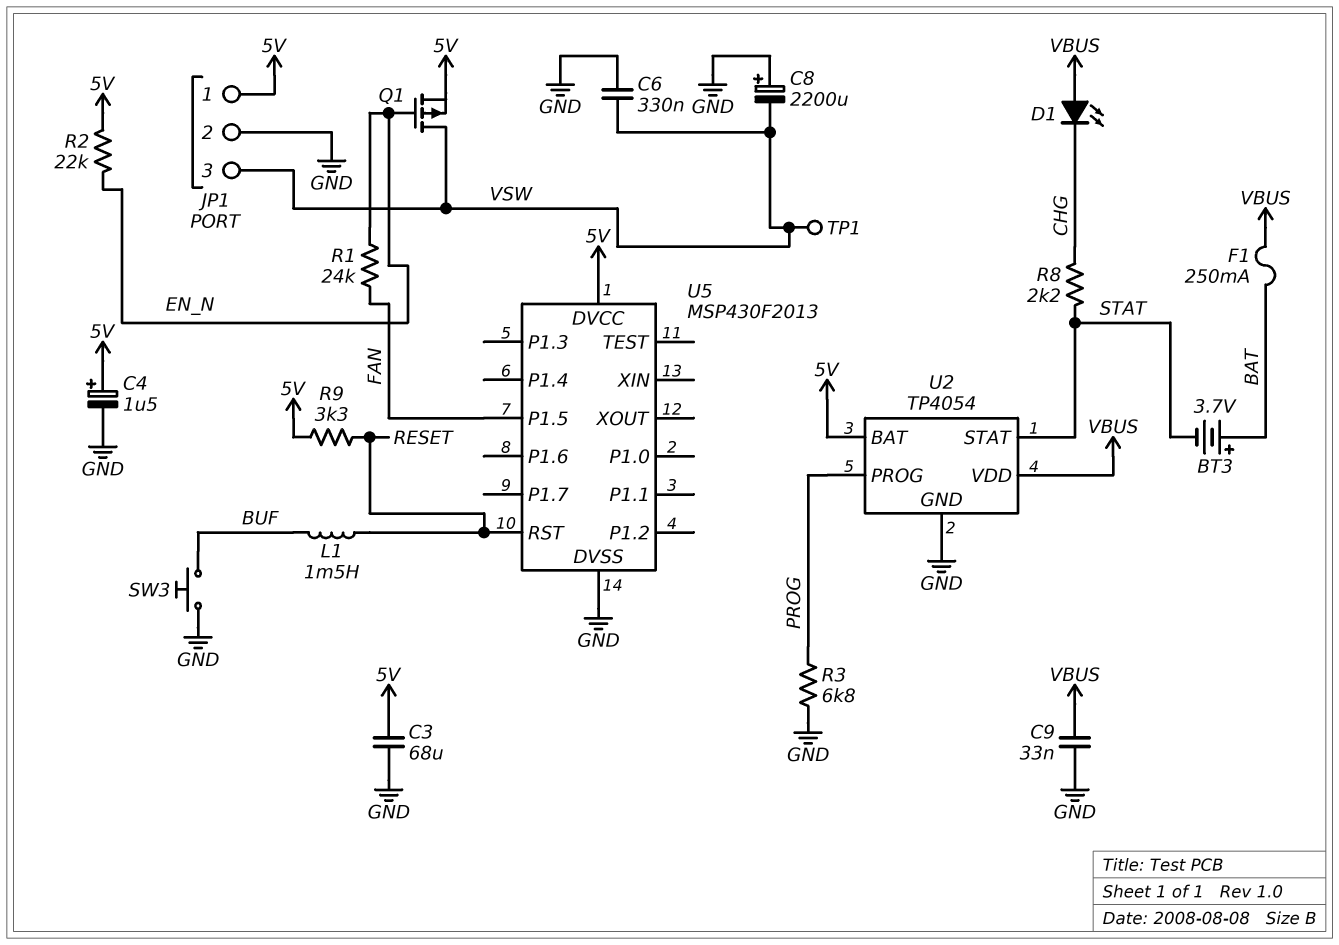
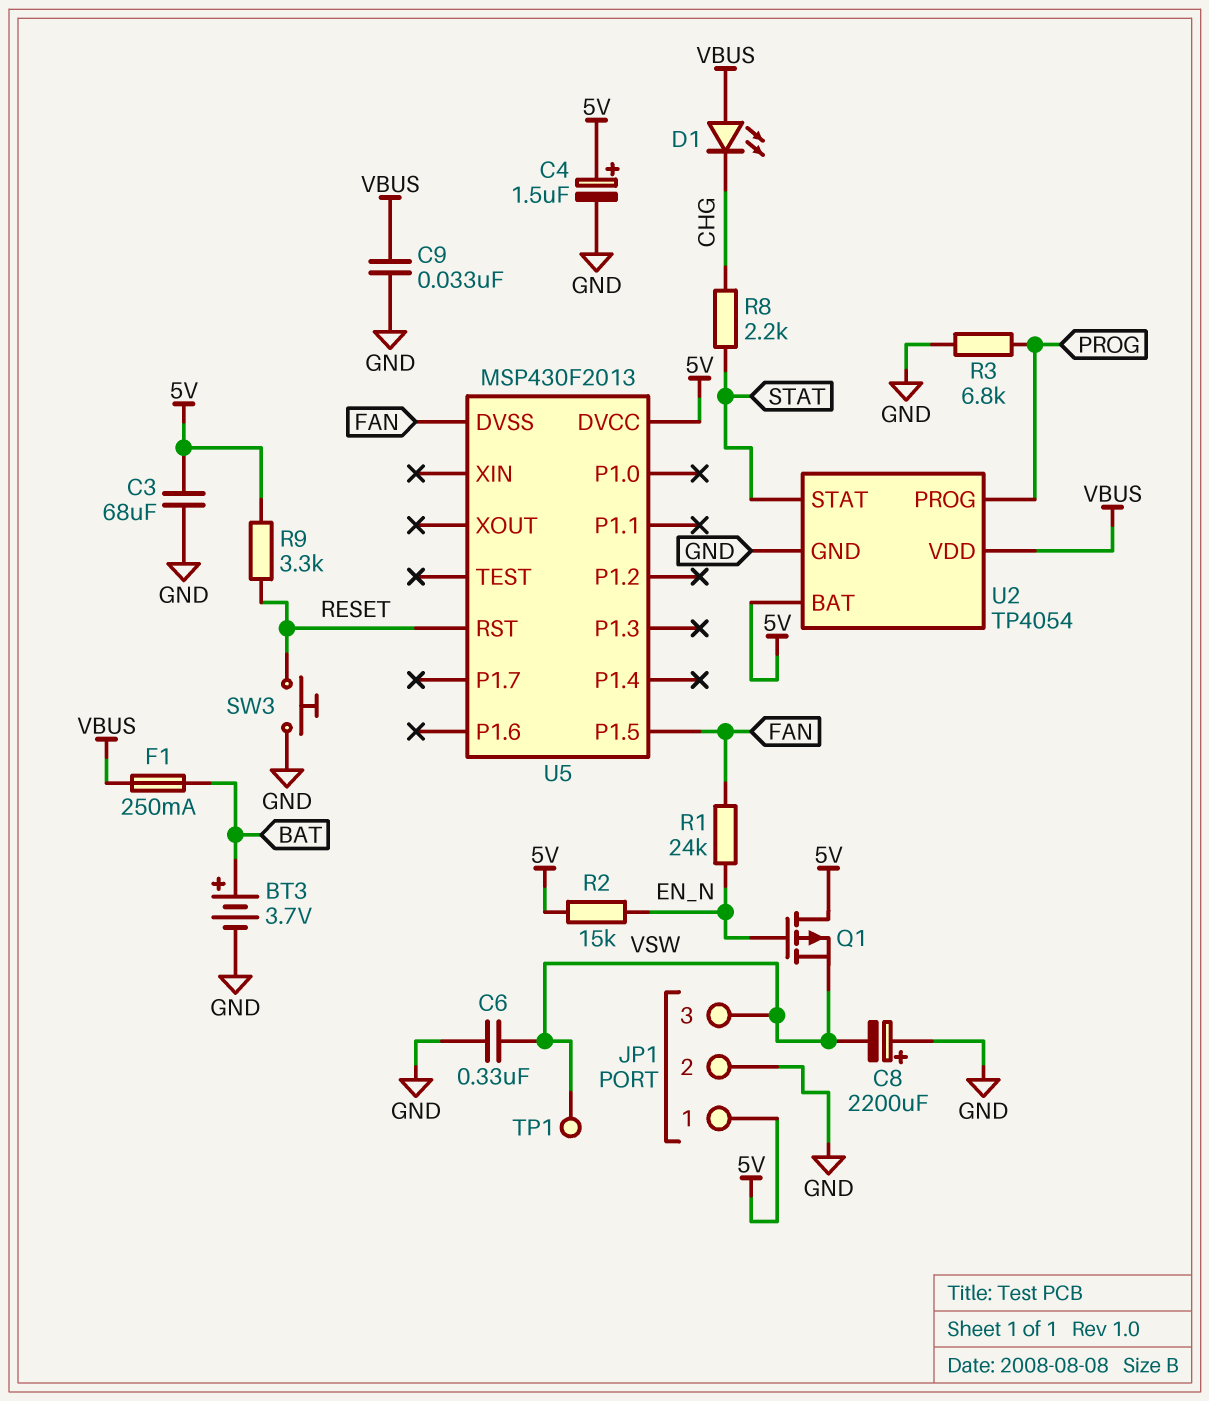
BT3: 3.7V (plus BAT, minus STAT) -> 3.7V (plus BAT, minus GND)
L1: 1.5mH (BUF, RESET) -> none
Q1: PMOS (G EN_N, D VSW, S 5V) -> PMOS (G EN_N, D 5V, S VSW)
R2: 22k (5V, EN_N) -> 15k (5V, EN_N)
SW3: button (BUF, GND) -> button (GND, RESET)
U5 pin DVSS: GND -> FAN

